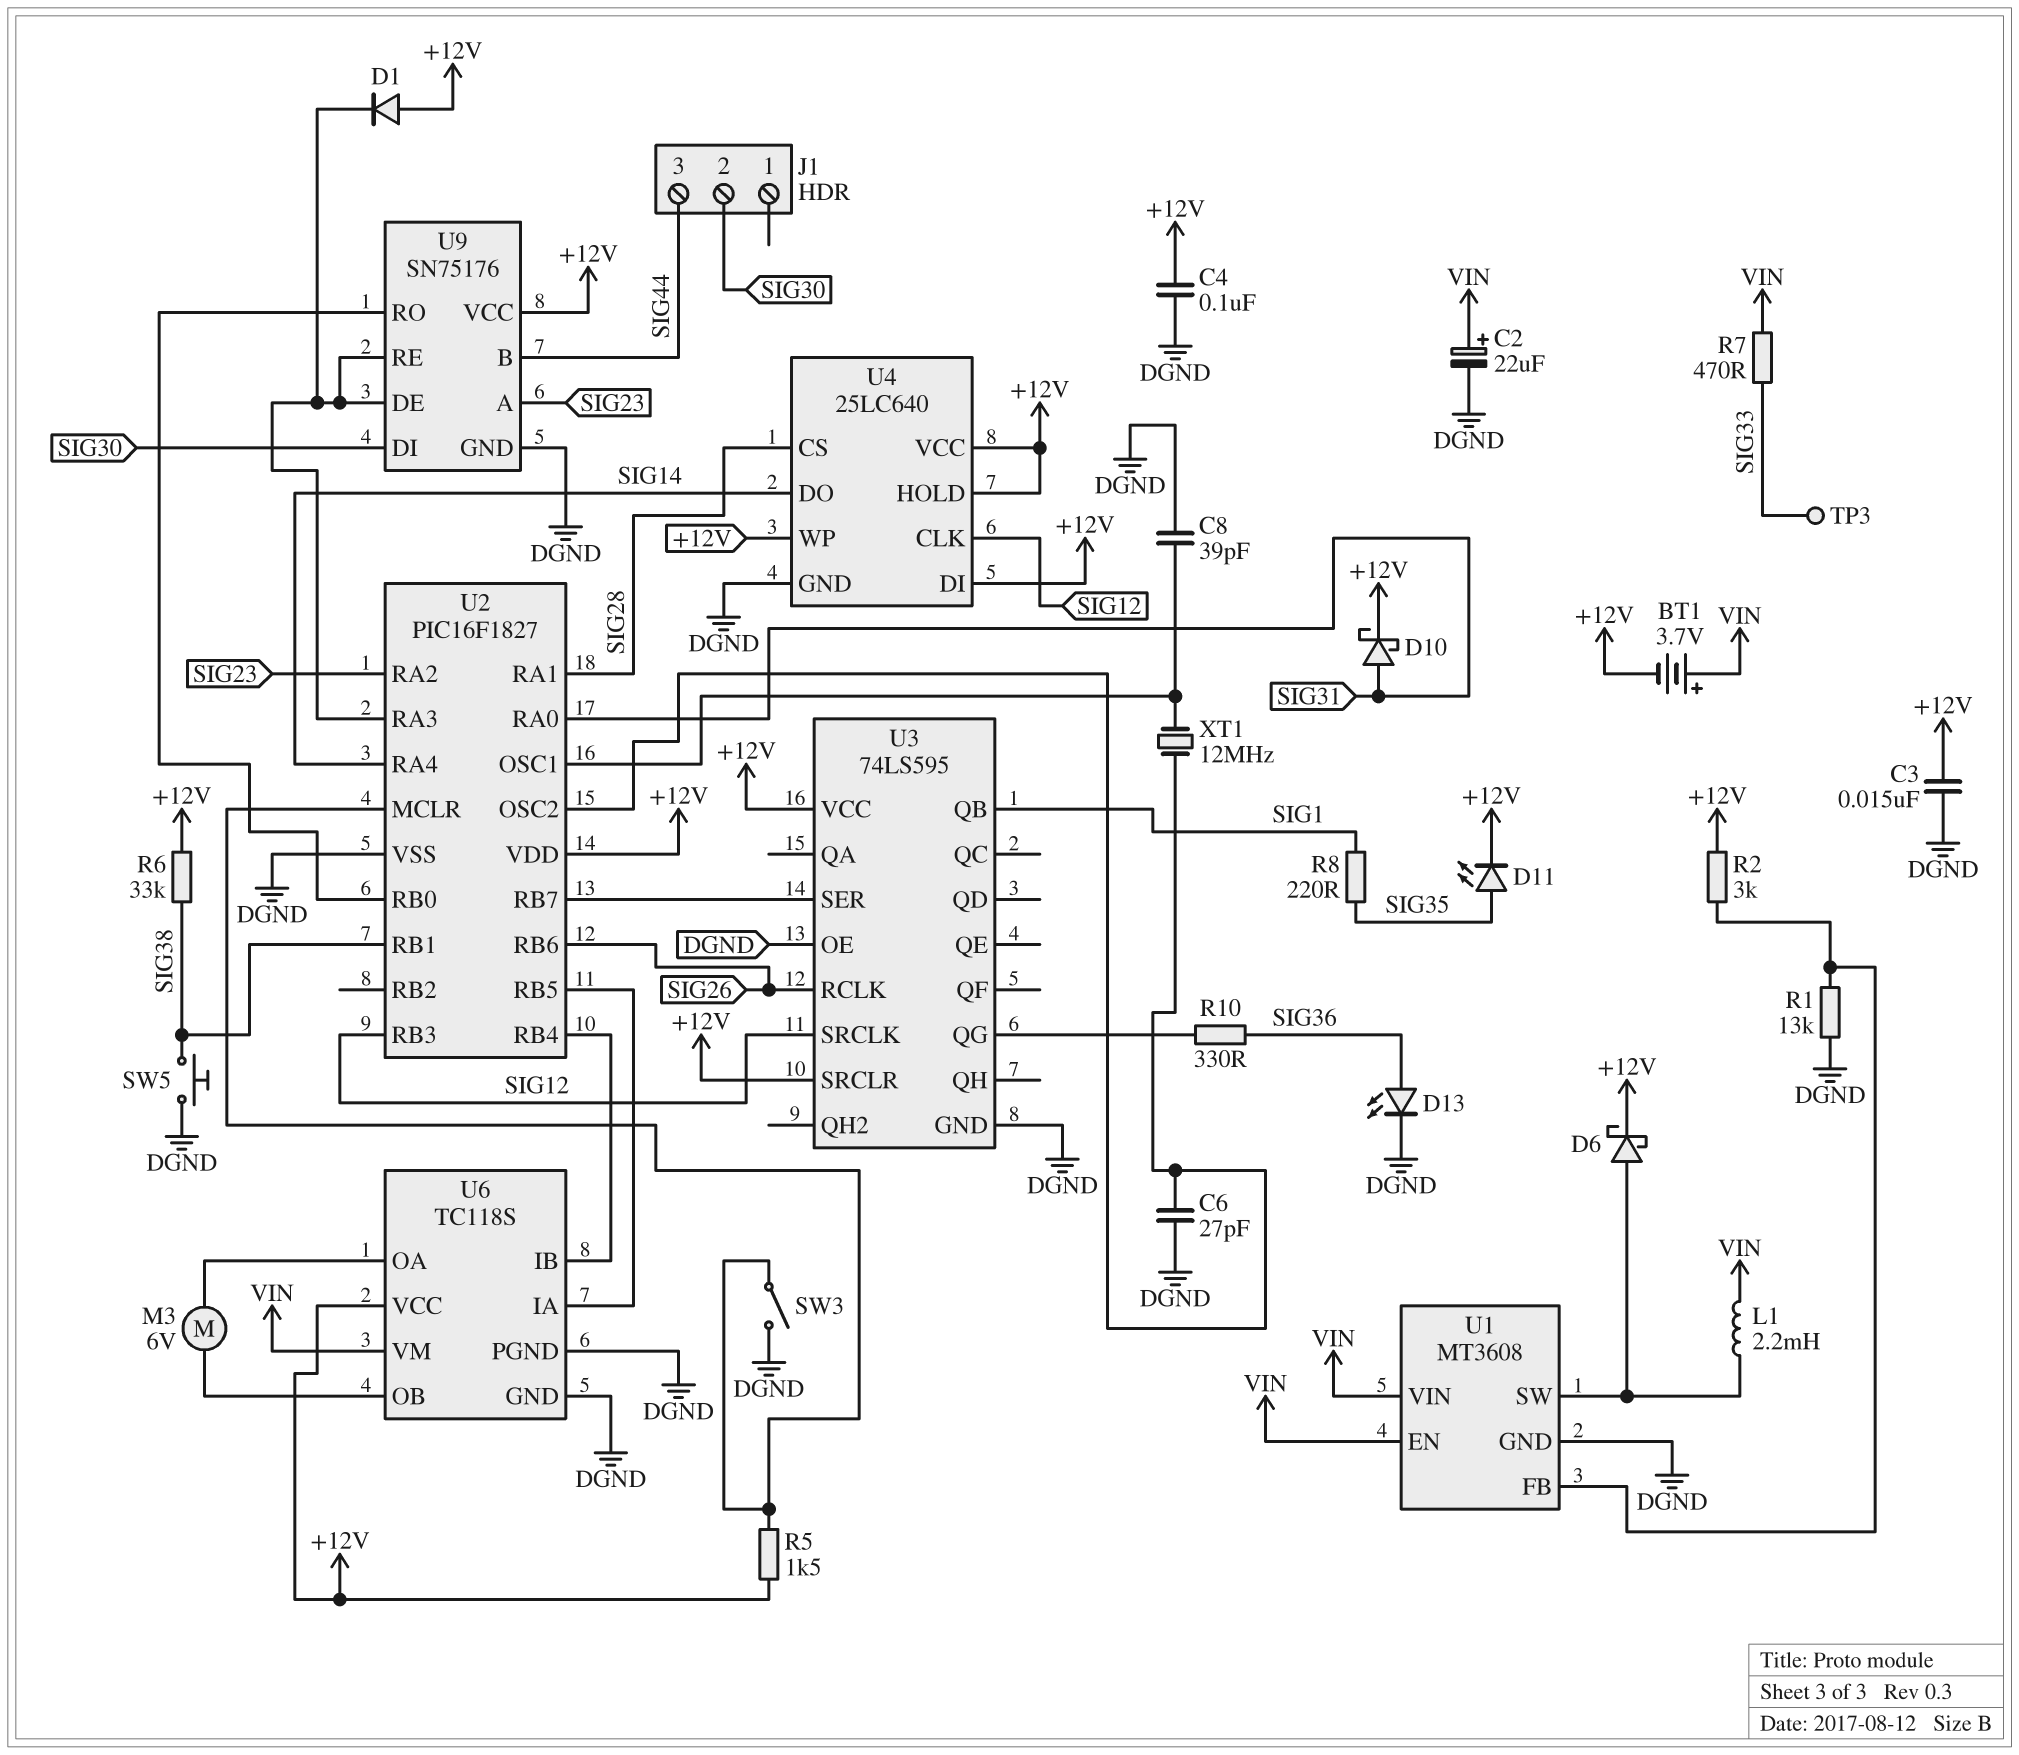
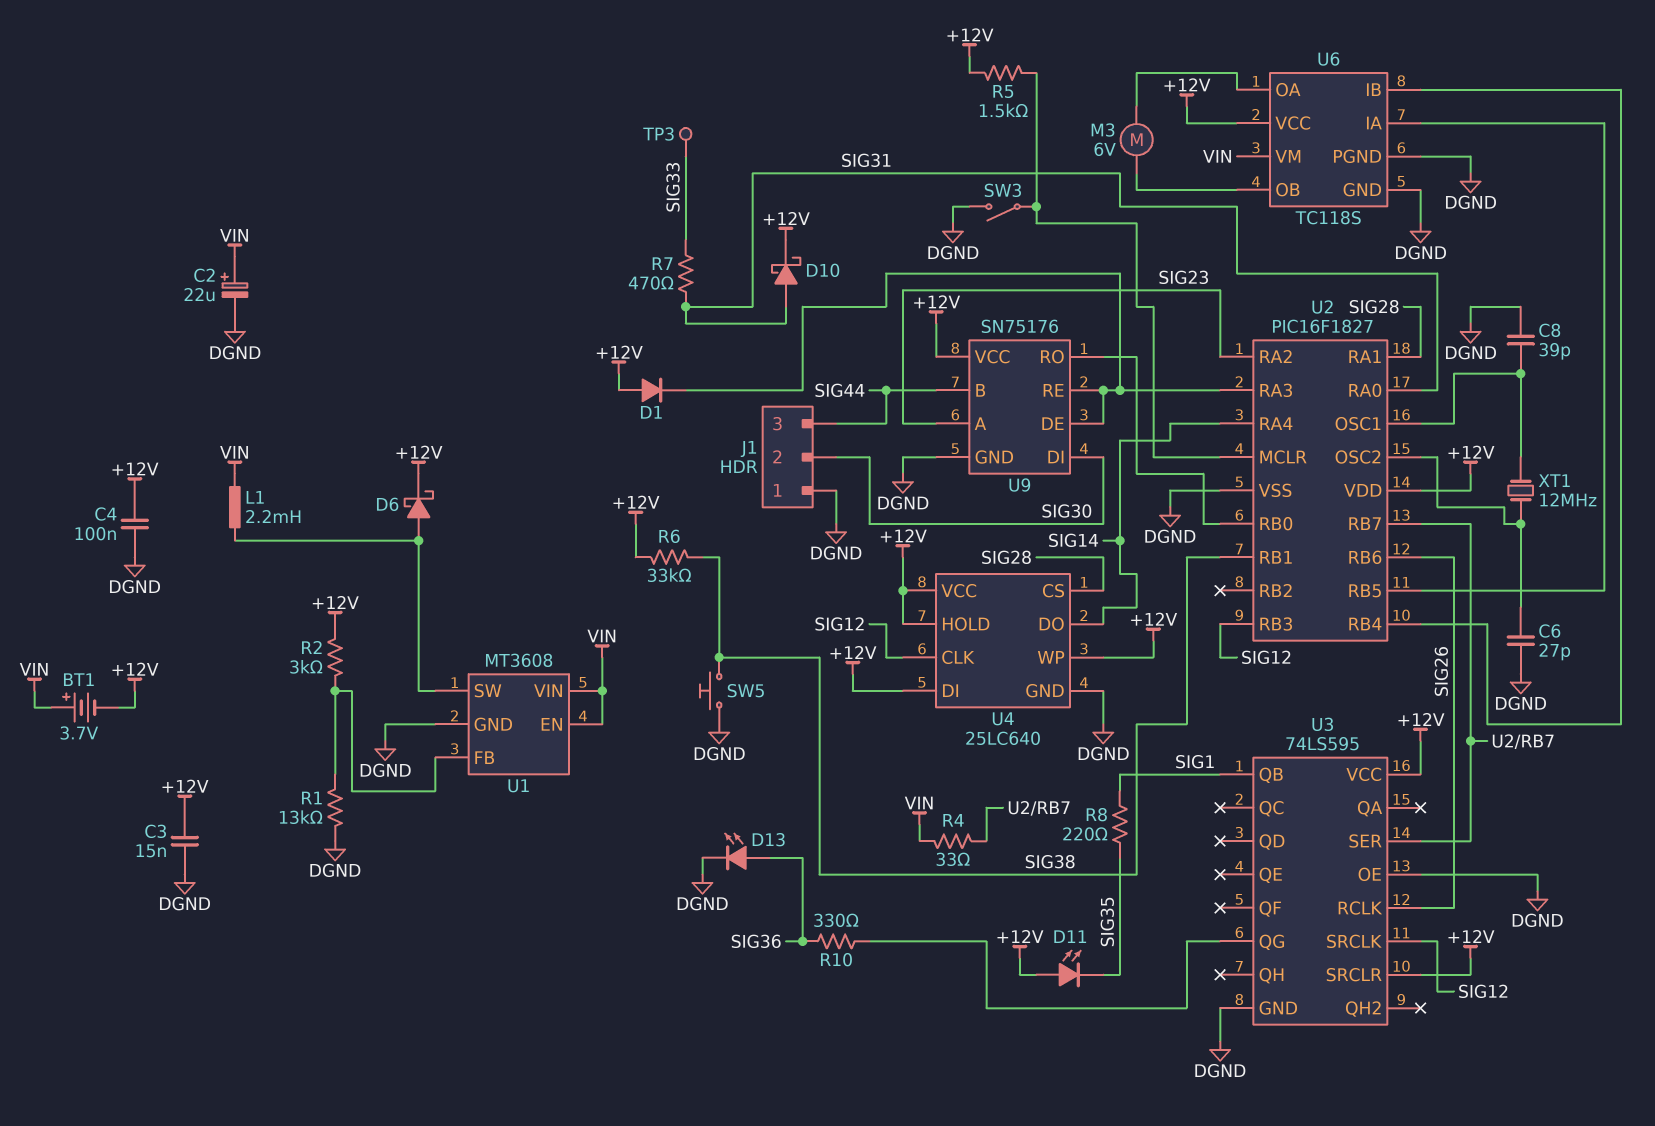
D11: LED (A SIG35, K +12V) -> LED (A +12V, K SIG35)
J1 pin 1: none -> DGND
R4: none -> 33 (U2/RB7, VIN)
R7: 470 (SIG33, VIN) -> 470 (SIG31, SIG33)

